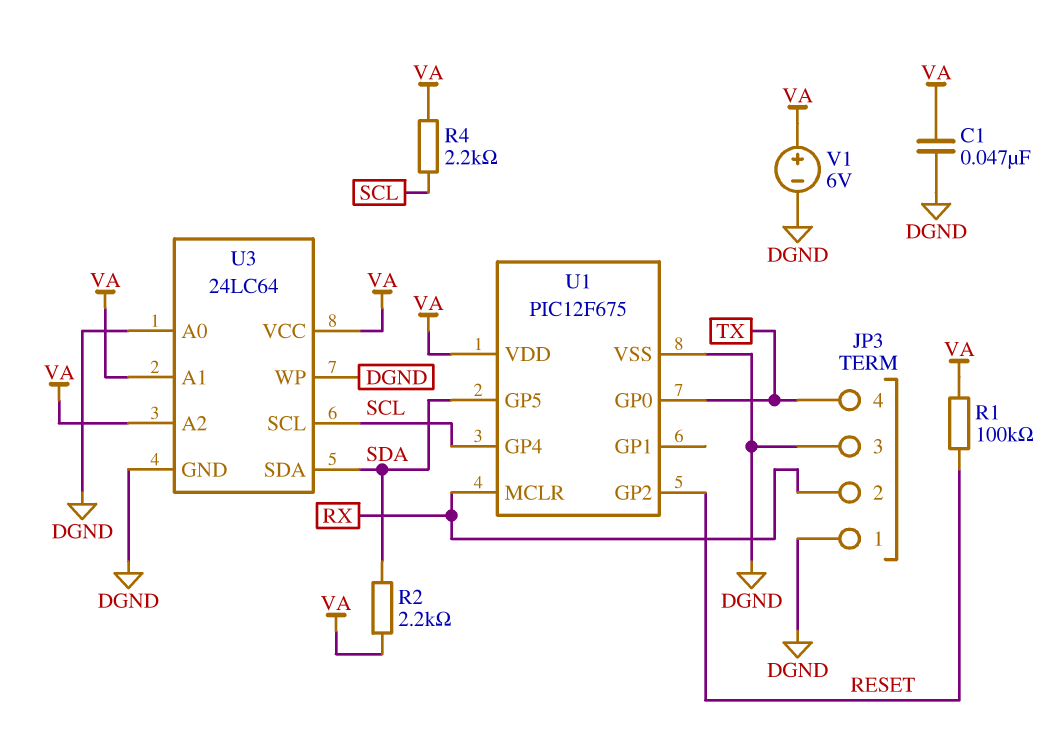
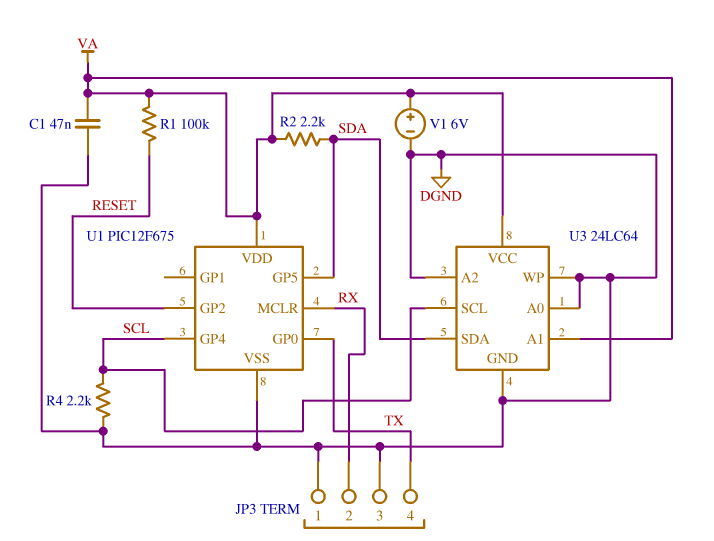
R4: 2.2k (SCL, VA) -> 2.2k (DGND, SCL)
U3 pin A2: VA -> DGND

